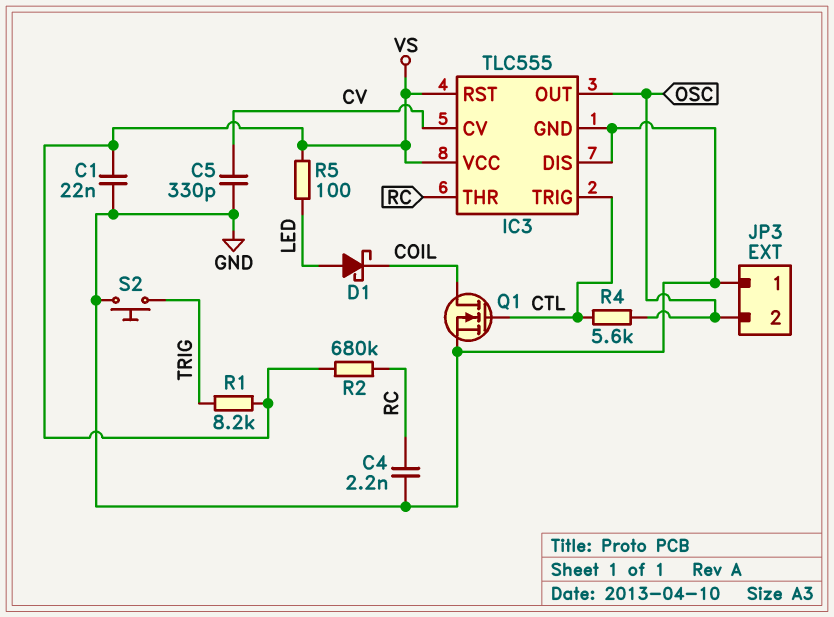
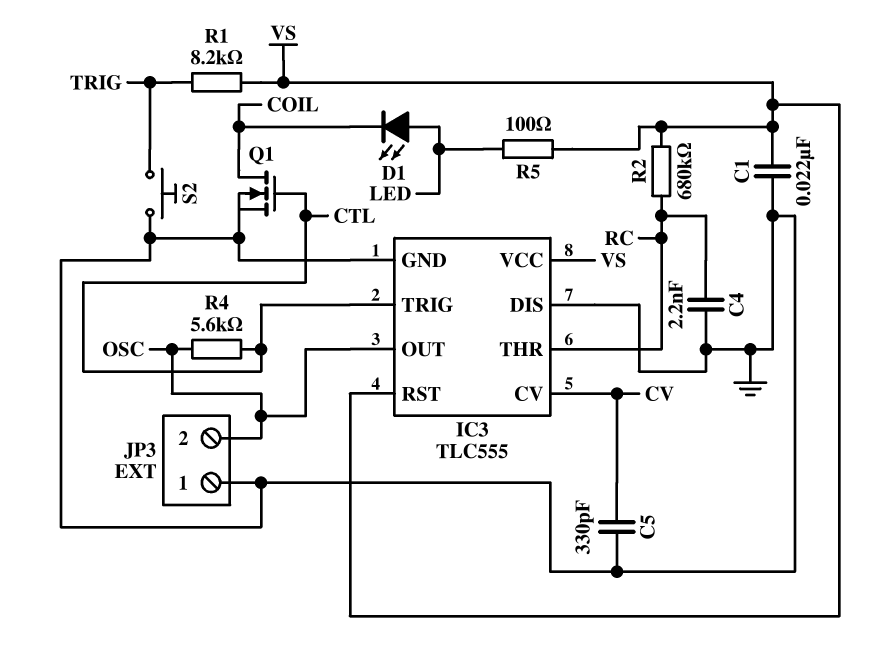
D1: schottky (A LED, K COIL) -> LED (A LED, K COIL)

